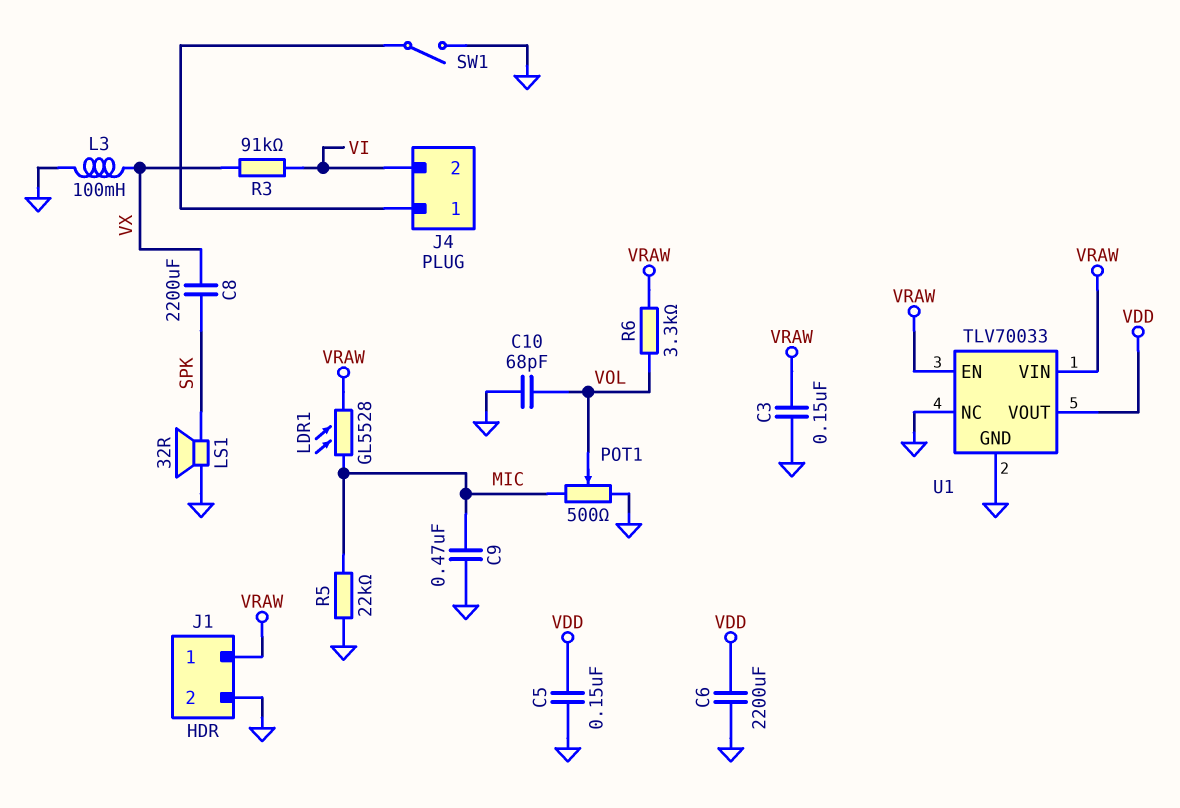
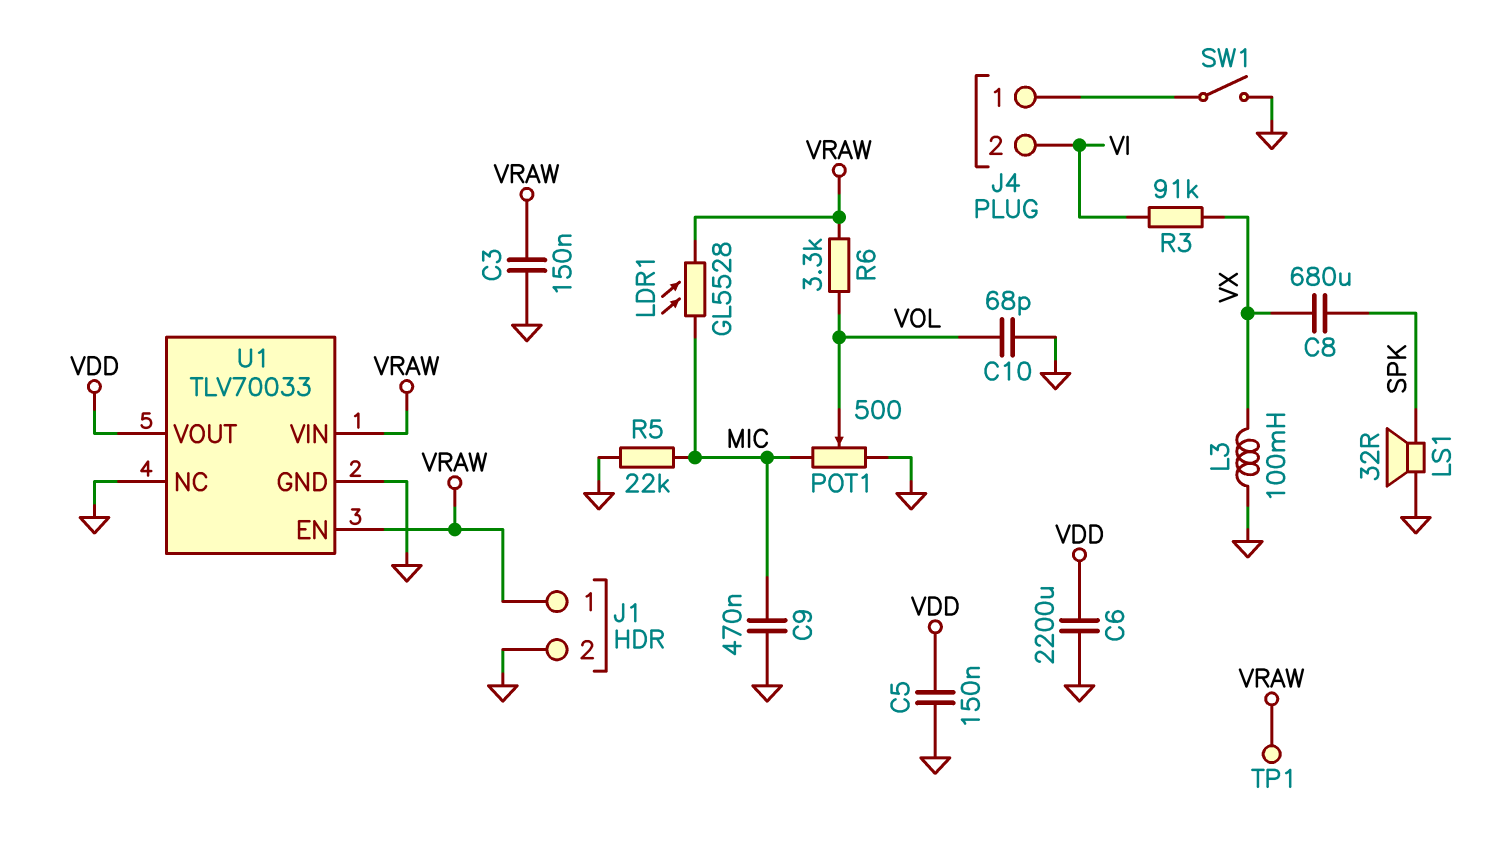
C8: 2200uF (SPK, VX) -> 680uF (SPK, VX)
TP1: none -> test point (VRAW)

